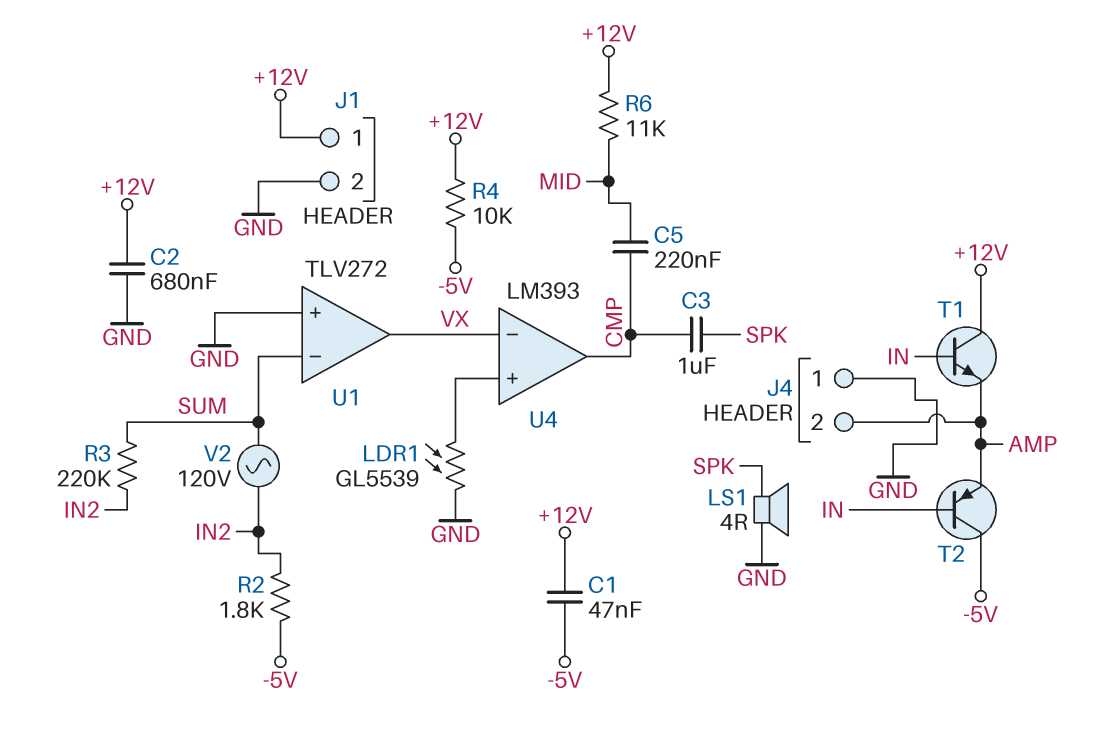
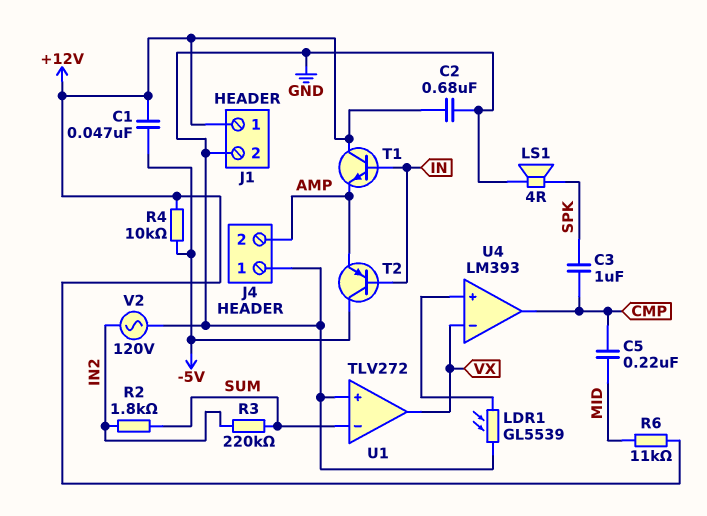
R2: 1.8k (-5V, IN2) -> 1.8k (IN2, SUM)
V2: AC 120V (IN2, SUM) -> AC 120V (GND, IN2)

